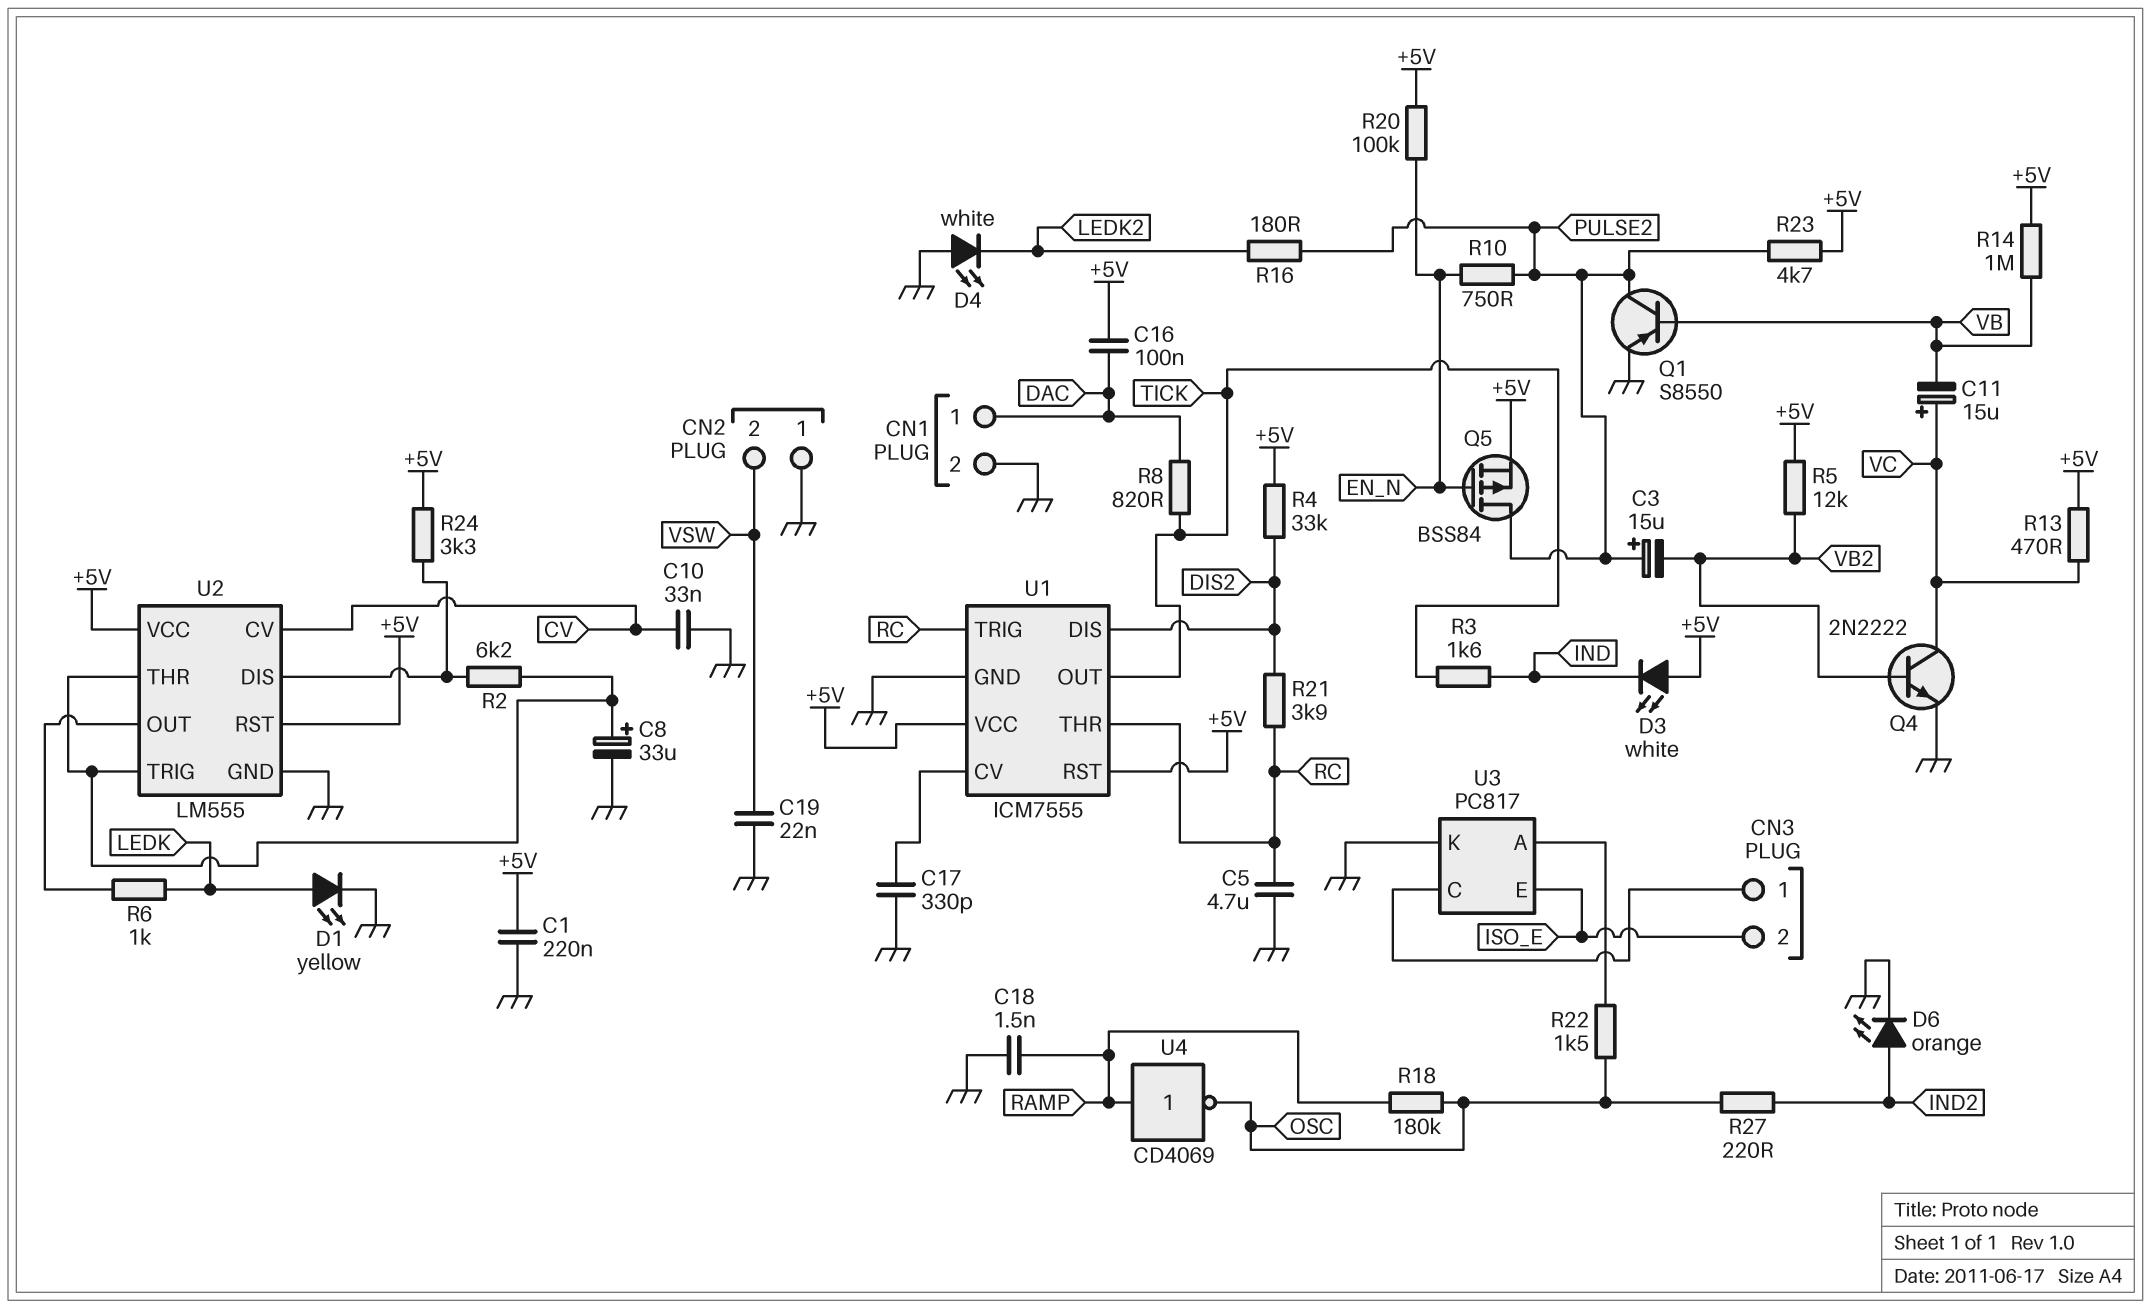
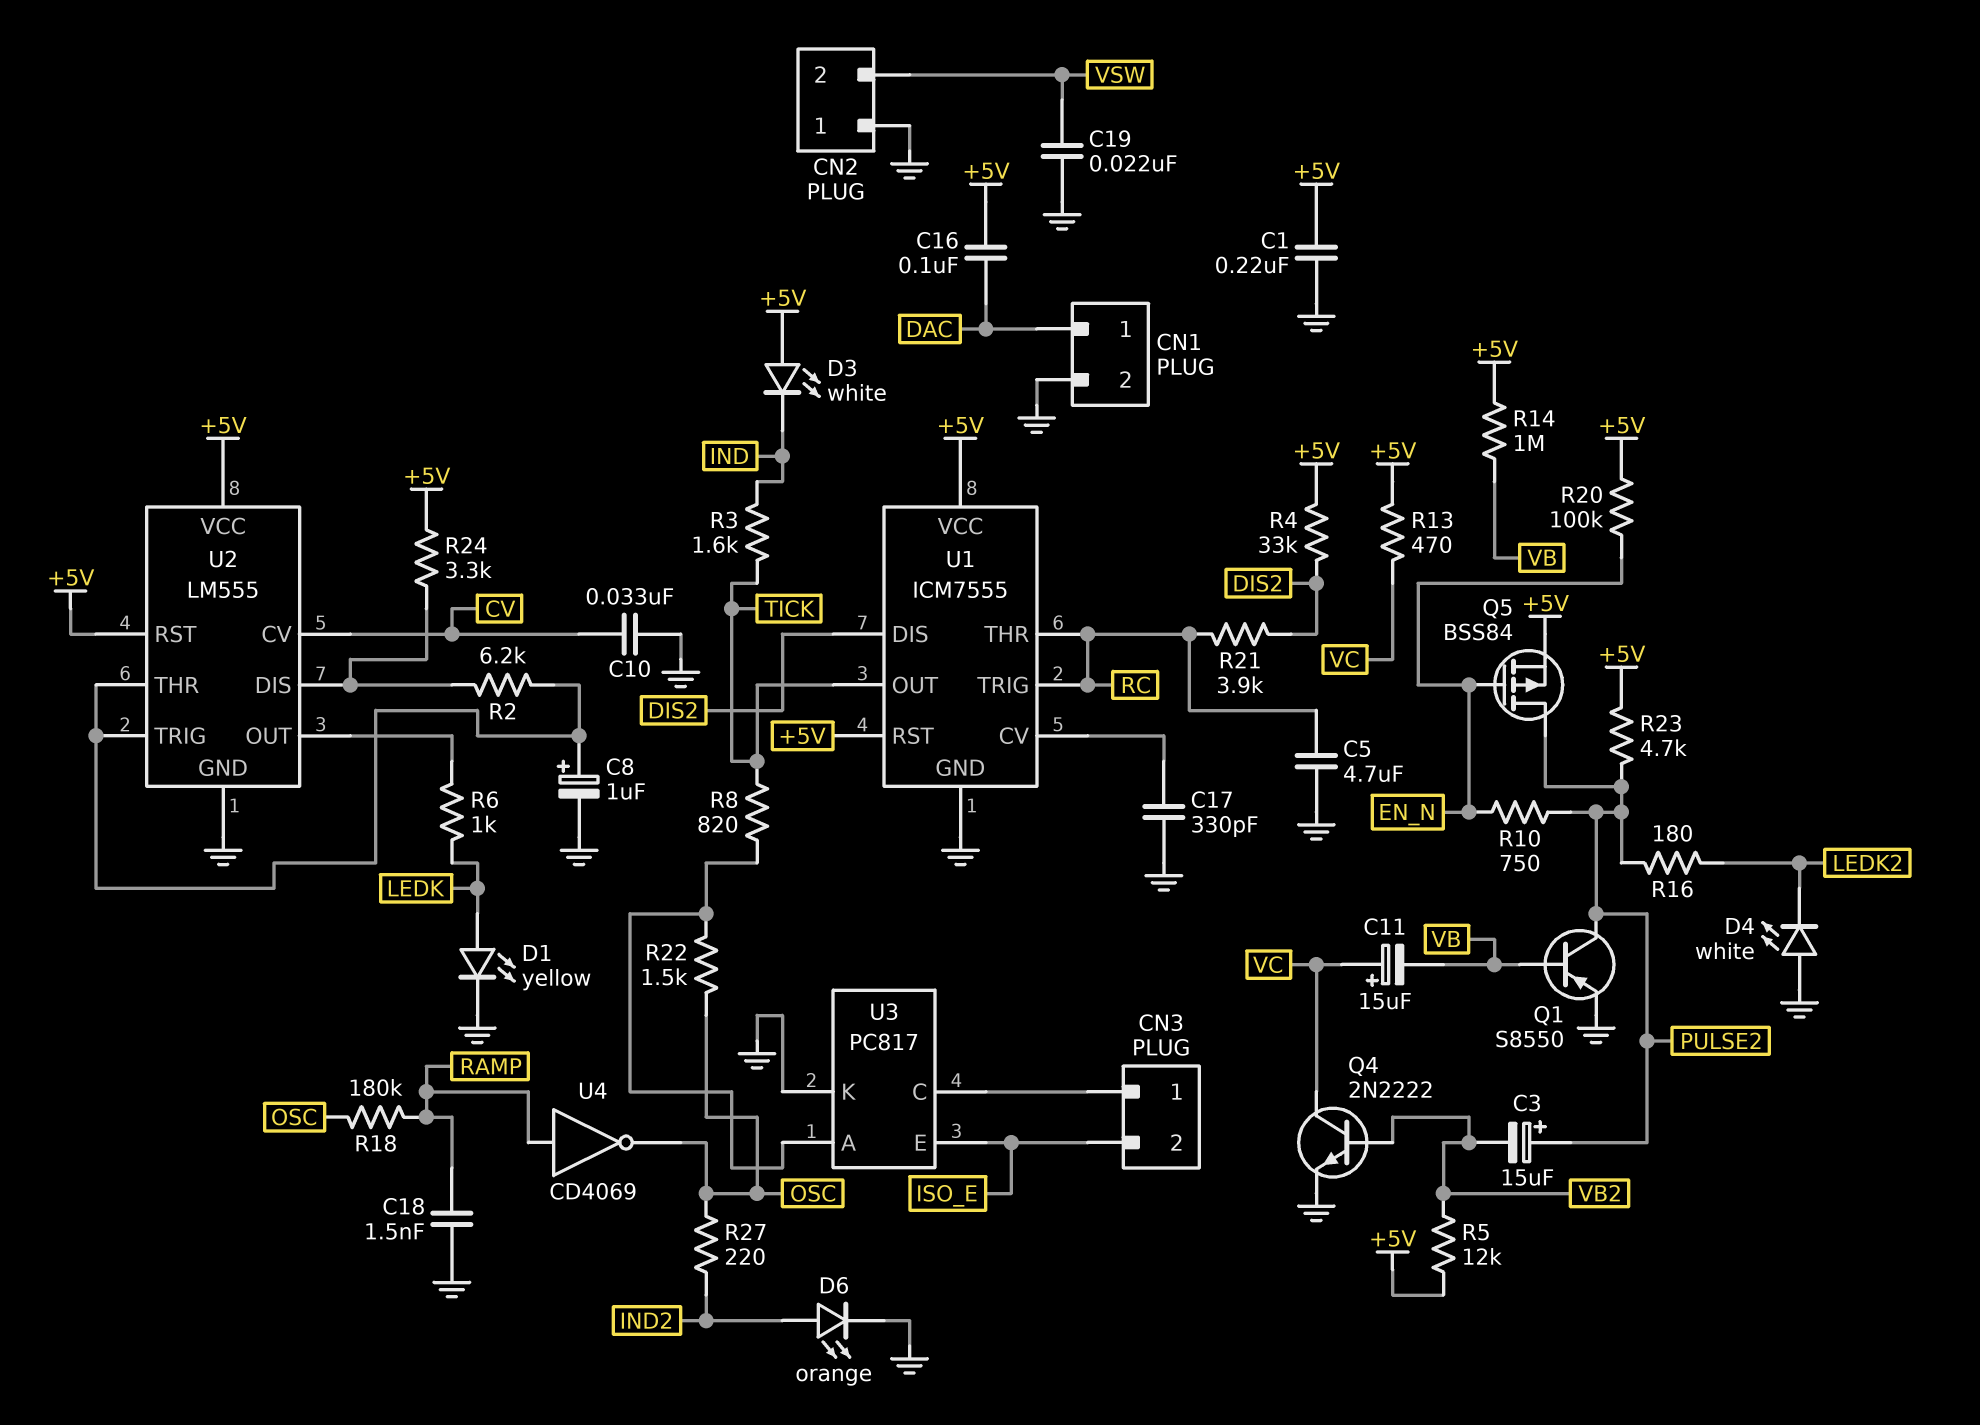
C8: 33uF (plus U2/THR, minus GND) -> 1uF (plus U2/THR, minus GND)
R8: 820 (DAC, TICK) -> 820 (TICK, U3/A)

